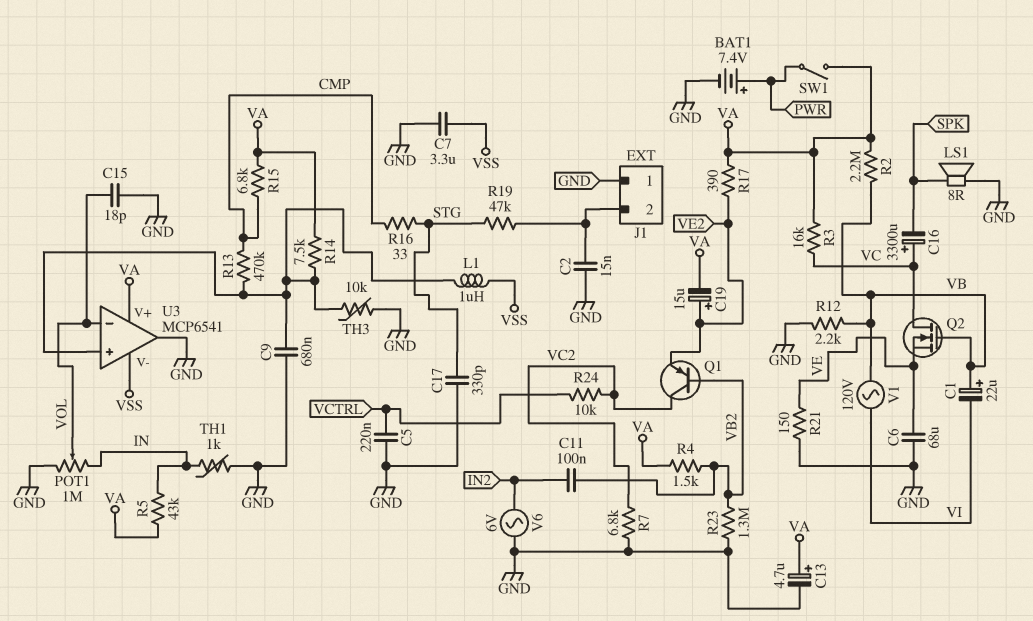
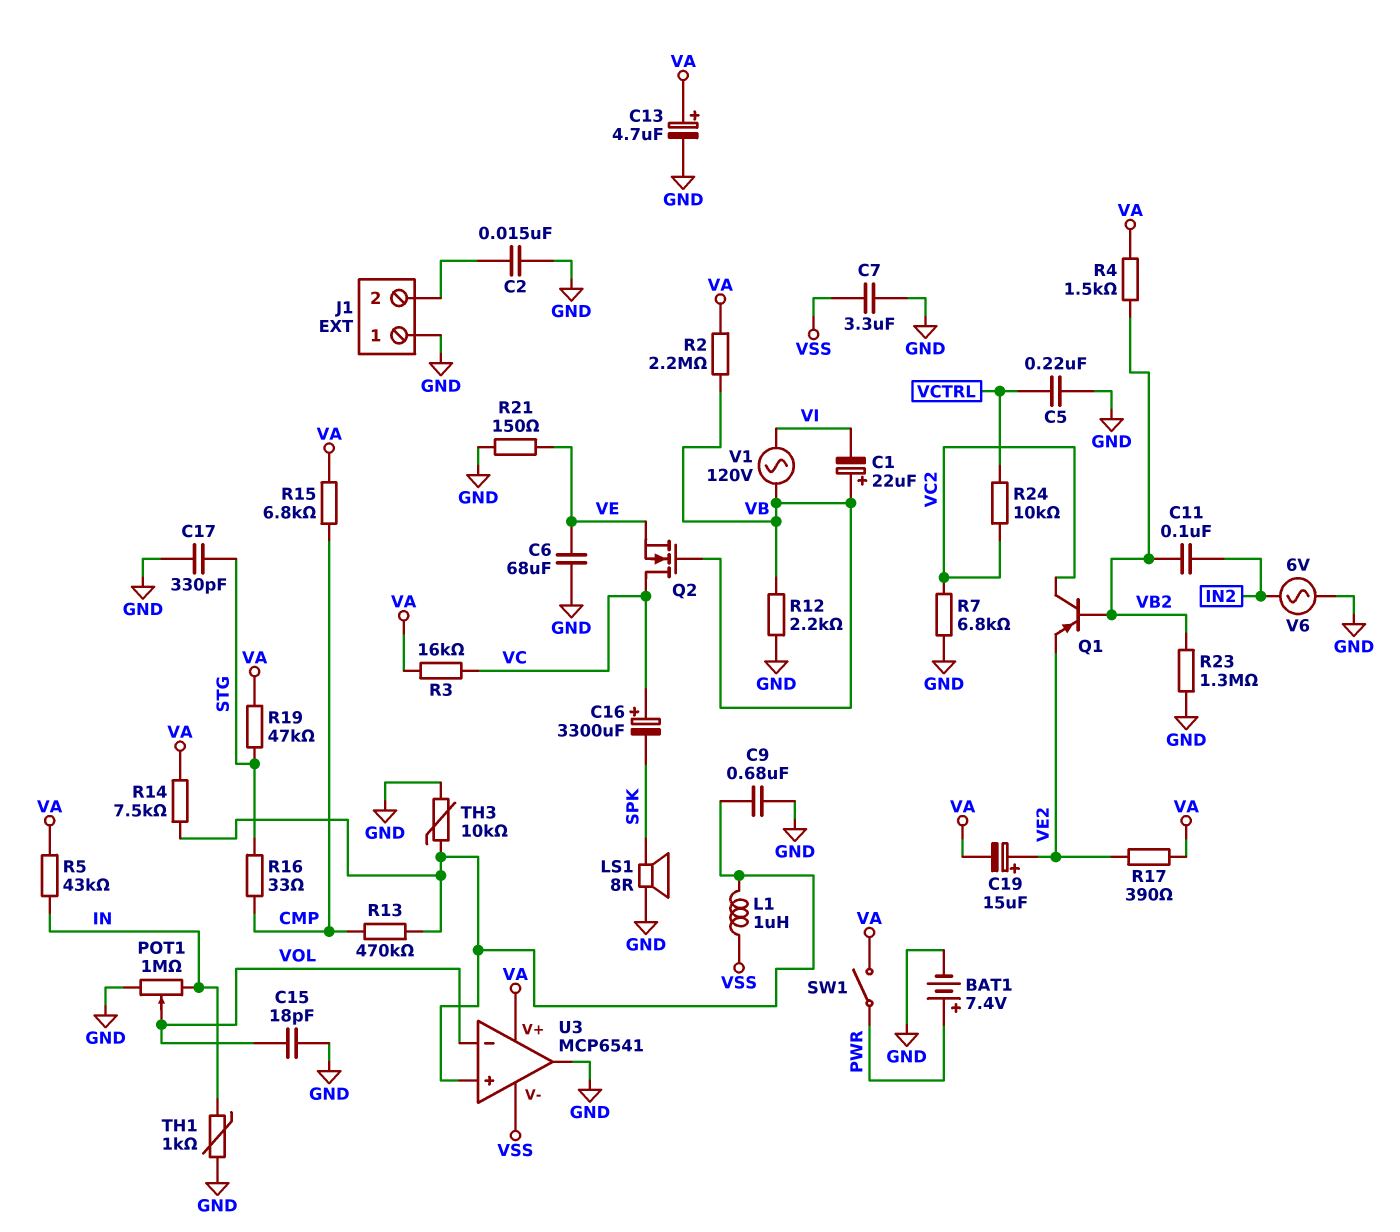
R19: 47k (J1/2, STG) -> 47k (STG, VA)

